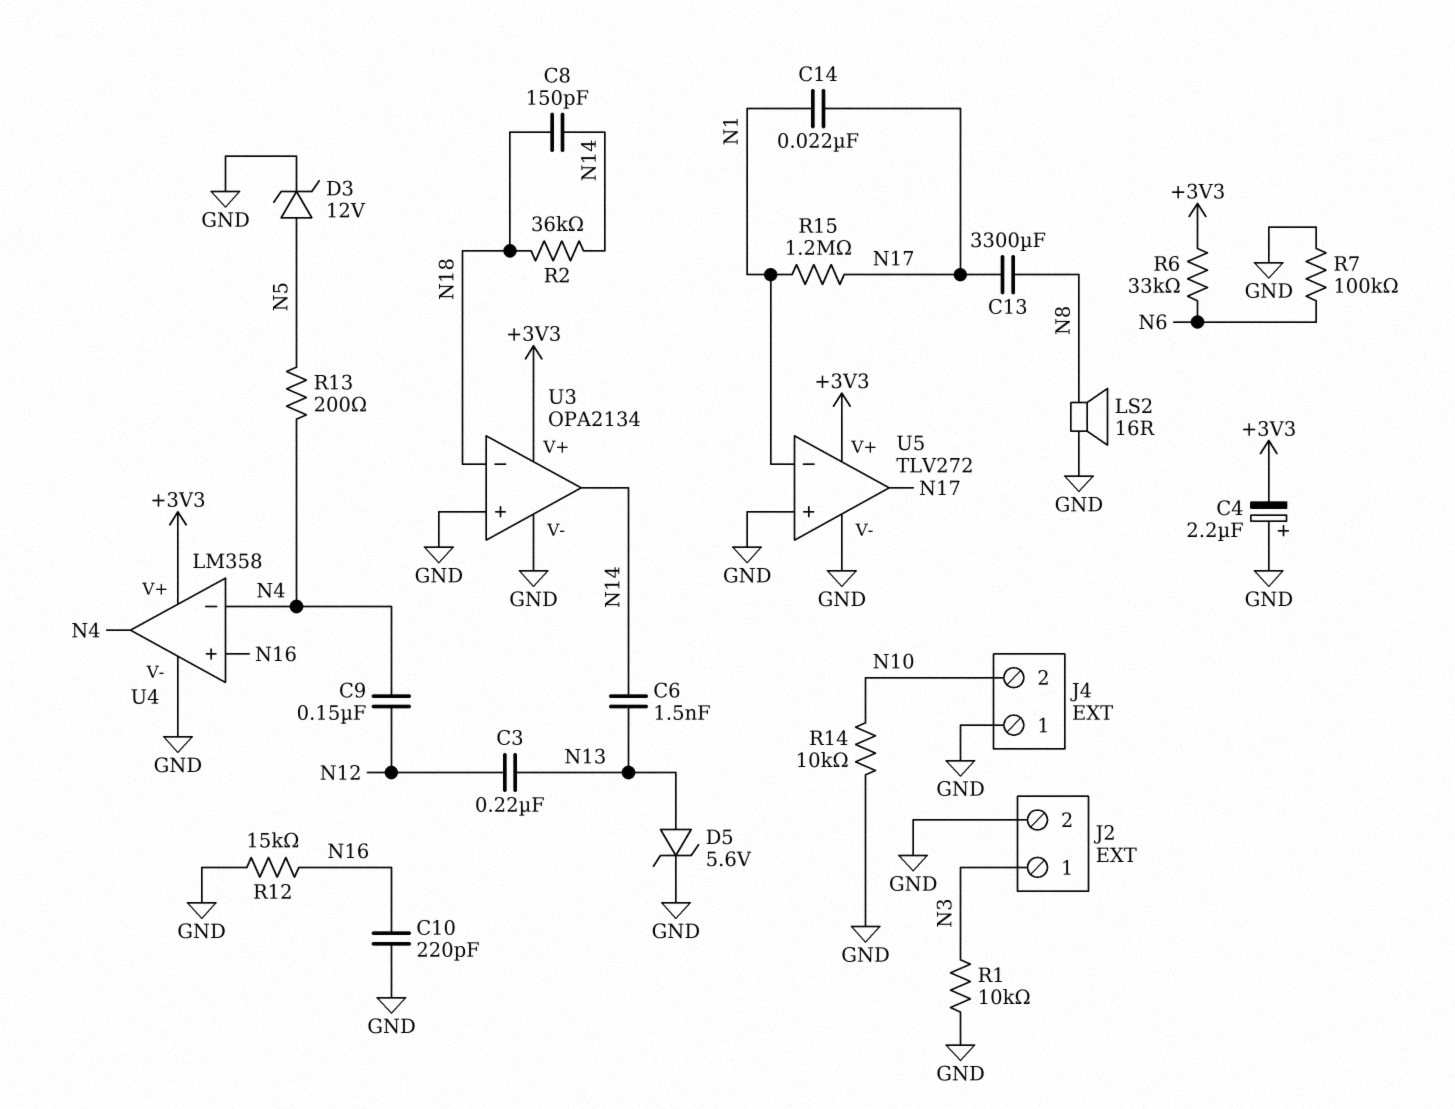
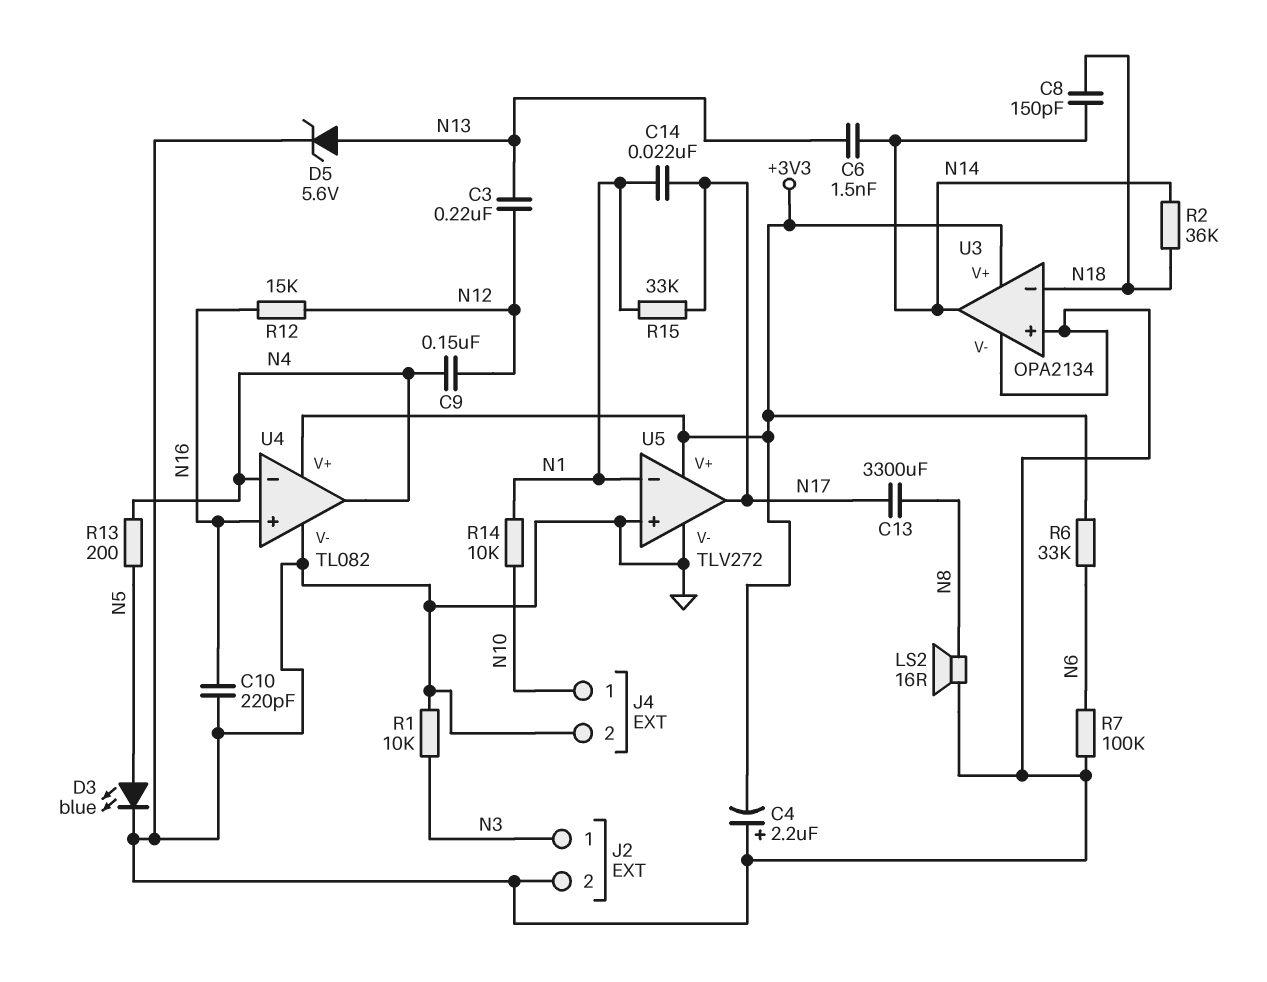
D3: zener 12V (A N5, K GND) -> LED blue (A N5, K GND)
J4 pin 1: GND -> N10
J4 pin 2: N10 -> GND
R12: 15k (GND, N16) -> 15k (N12, N16)
R14: 10k (GND, N10) -> 10k (N1, N10)
R15: 1.2M (N1, N17) -> 33k (N1, N17)
U4: LM358 -> TL082

